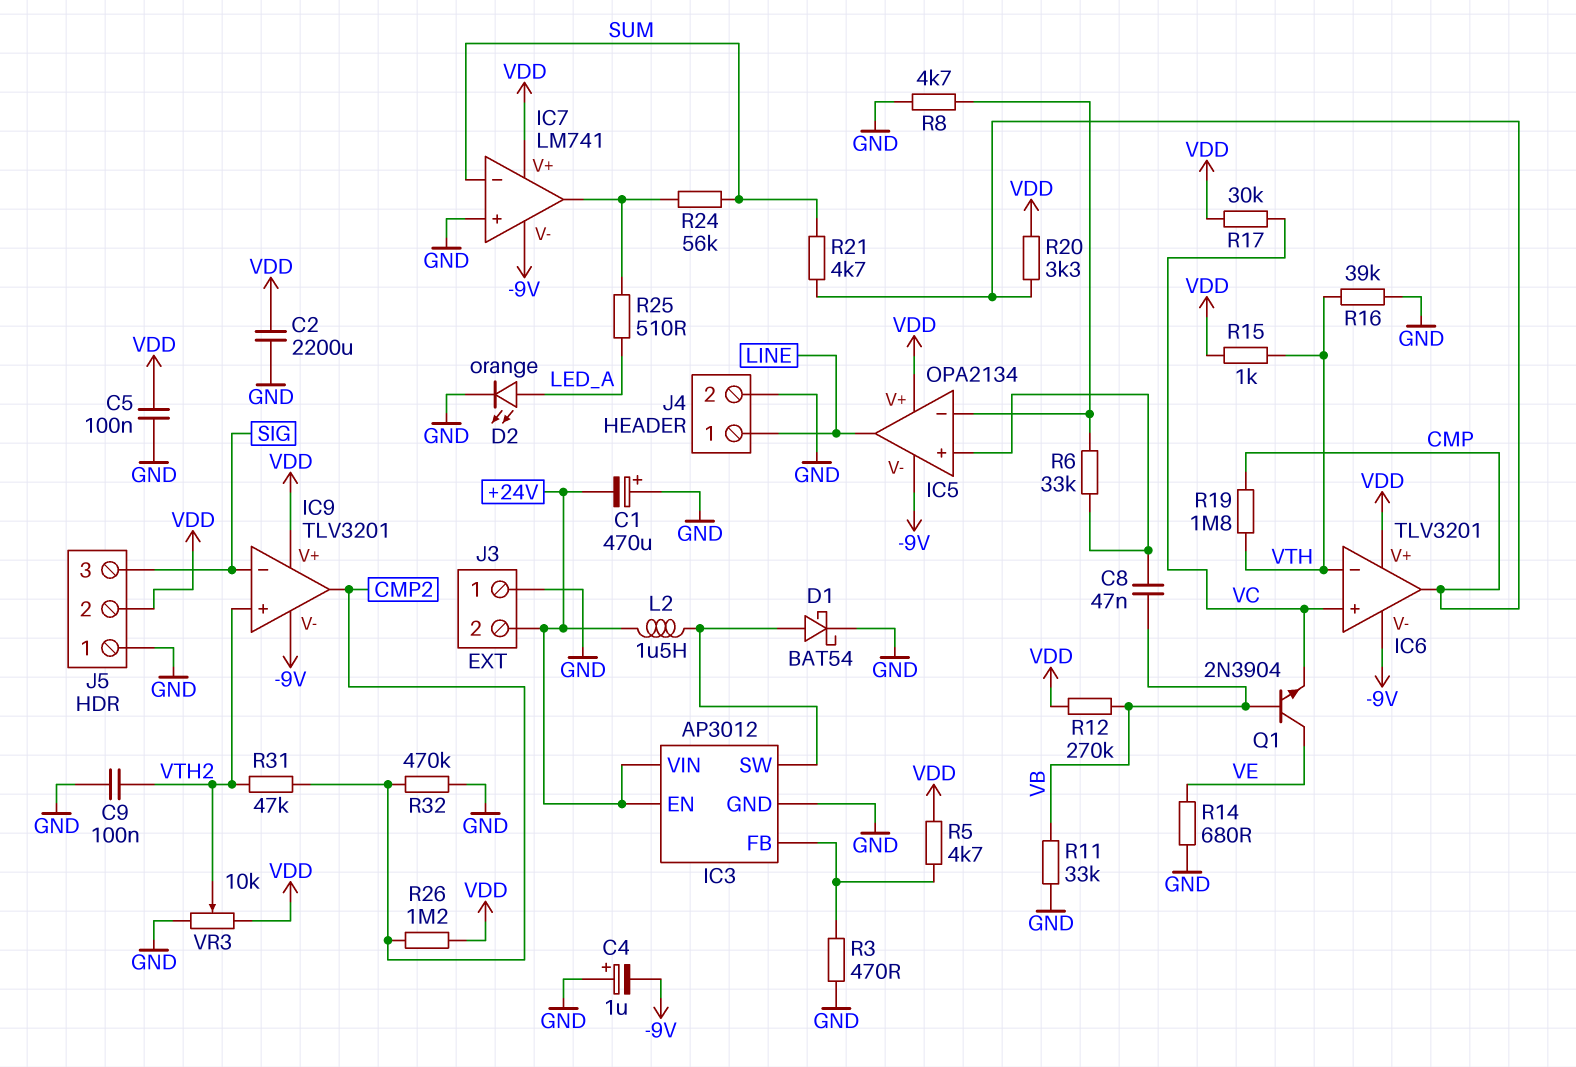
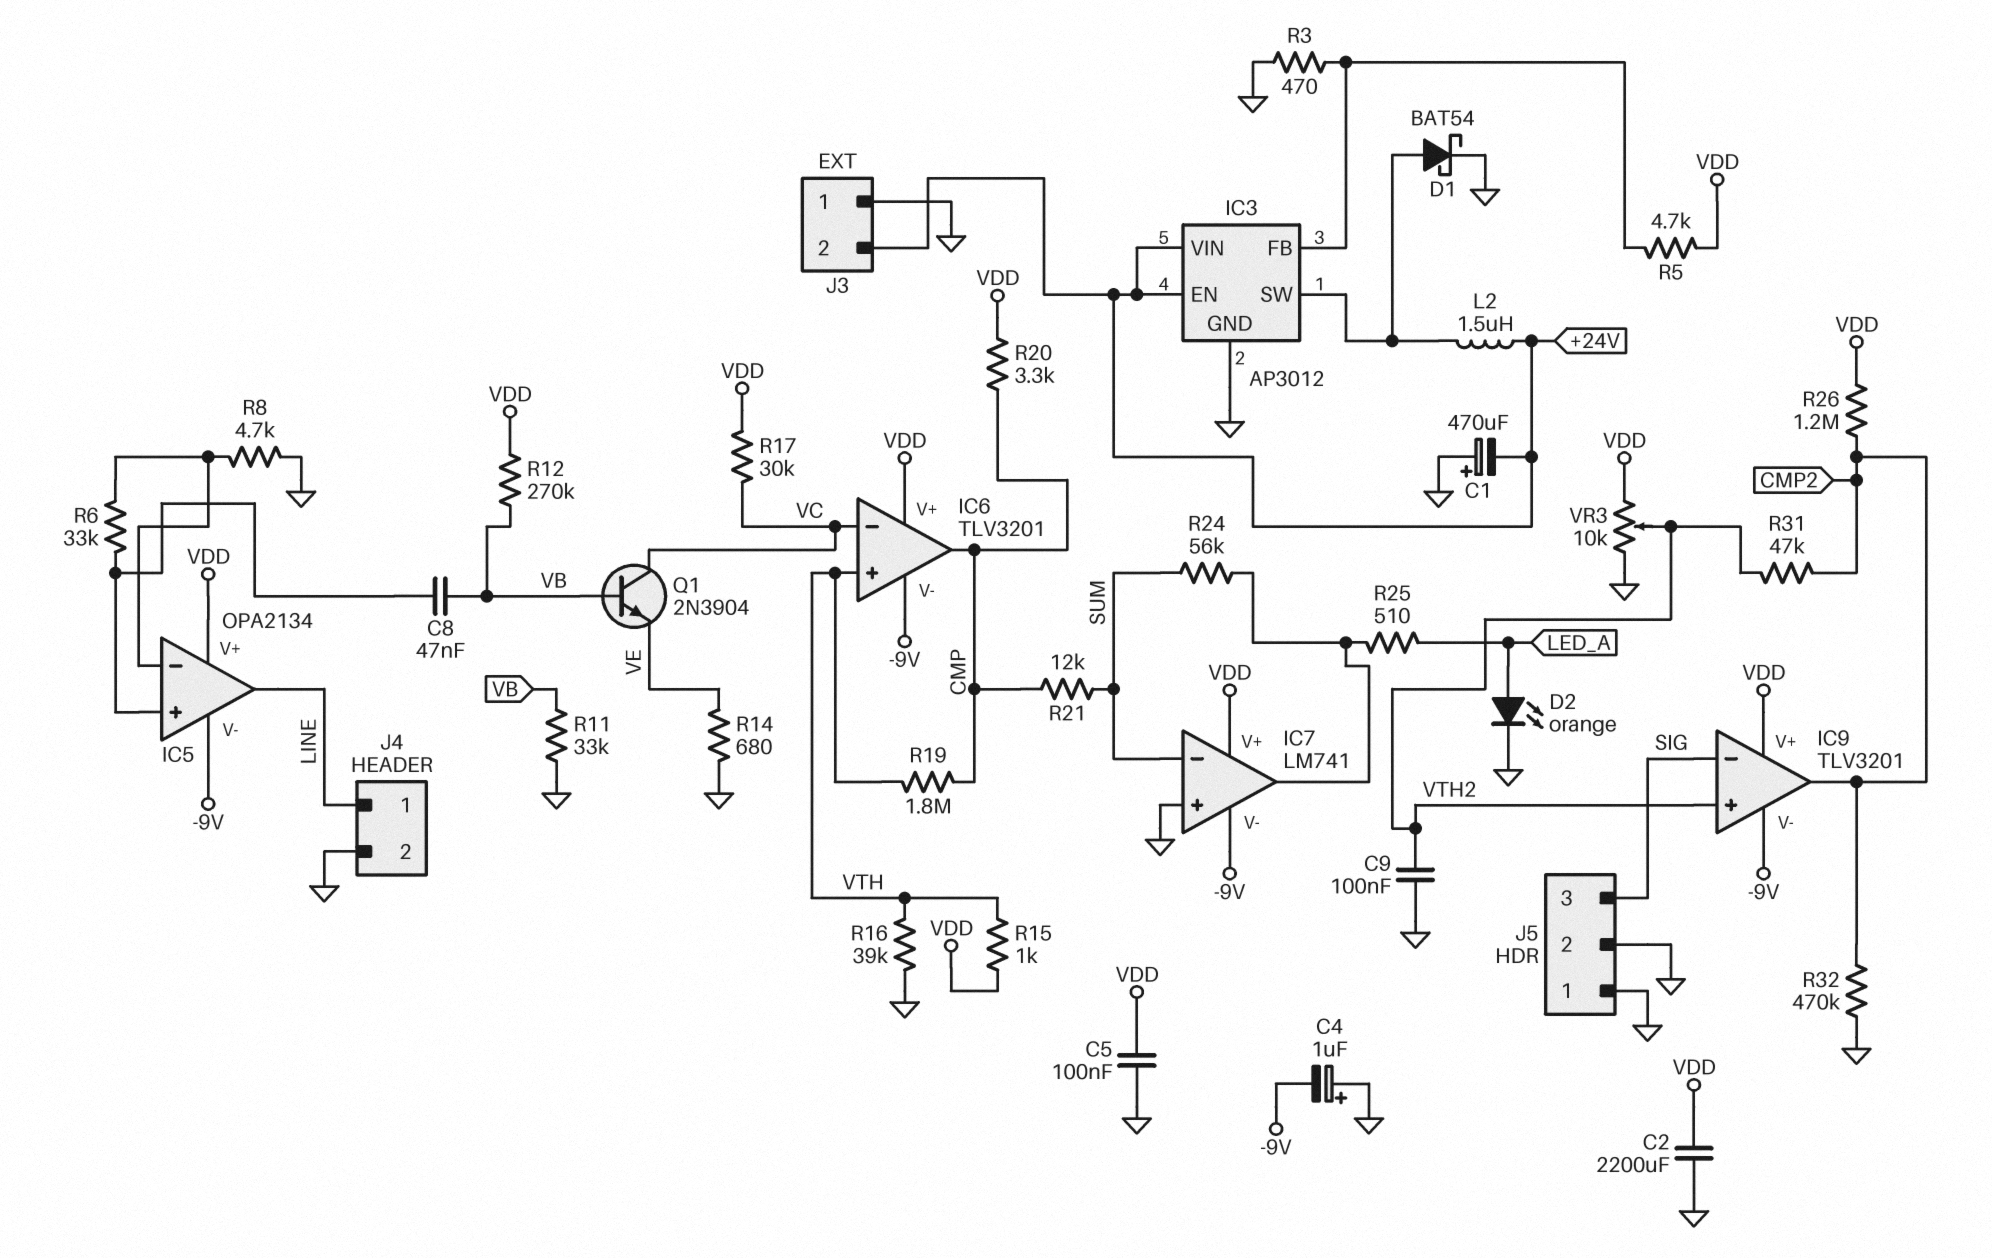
IC6 pin in+: VC -> VTH
IC6 pin in-: VTH -> VC
J5 pin 2: VDD -> GND
Q1: NPN 2N3904 (B VB, C VE, E VC) -> NPN 2N3904 (B VB, C VC, E VE)
R21: 4.7k (CMP, SUM) -> 12k (CMP, SUM)

